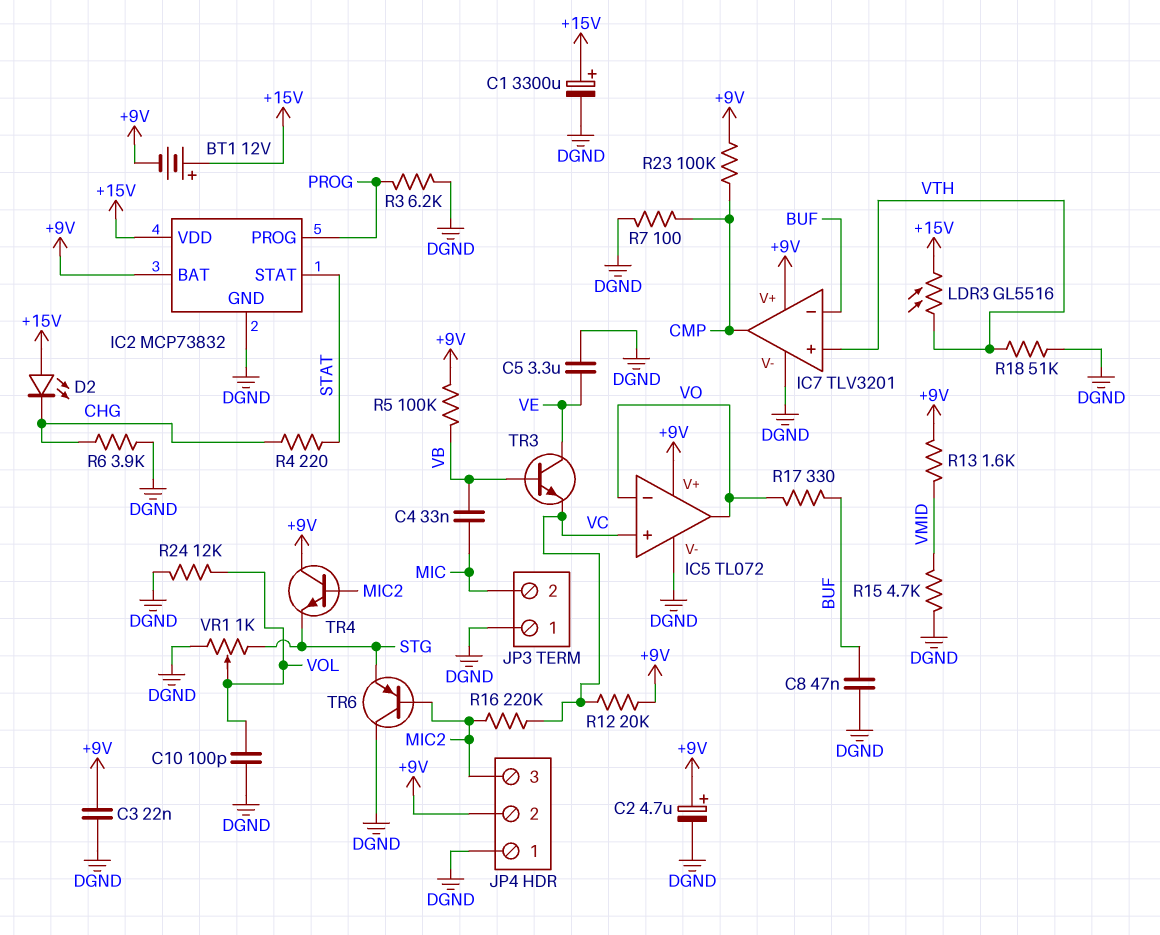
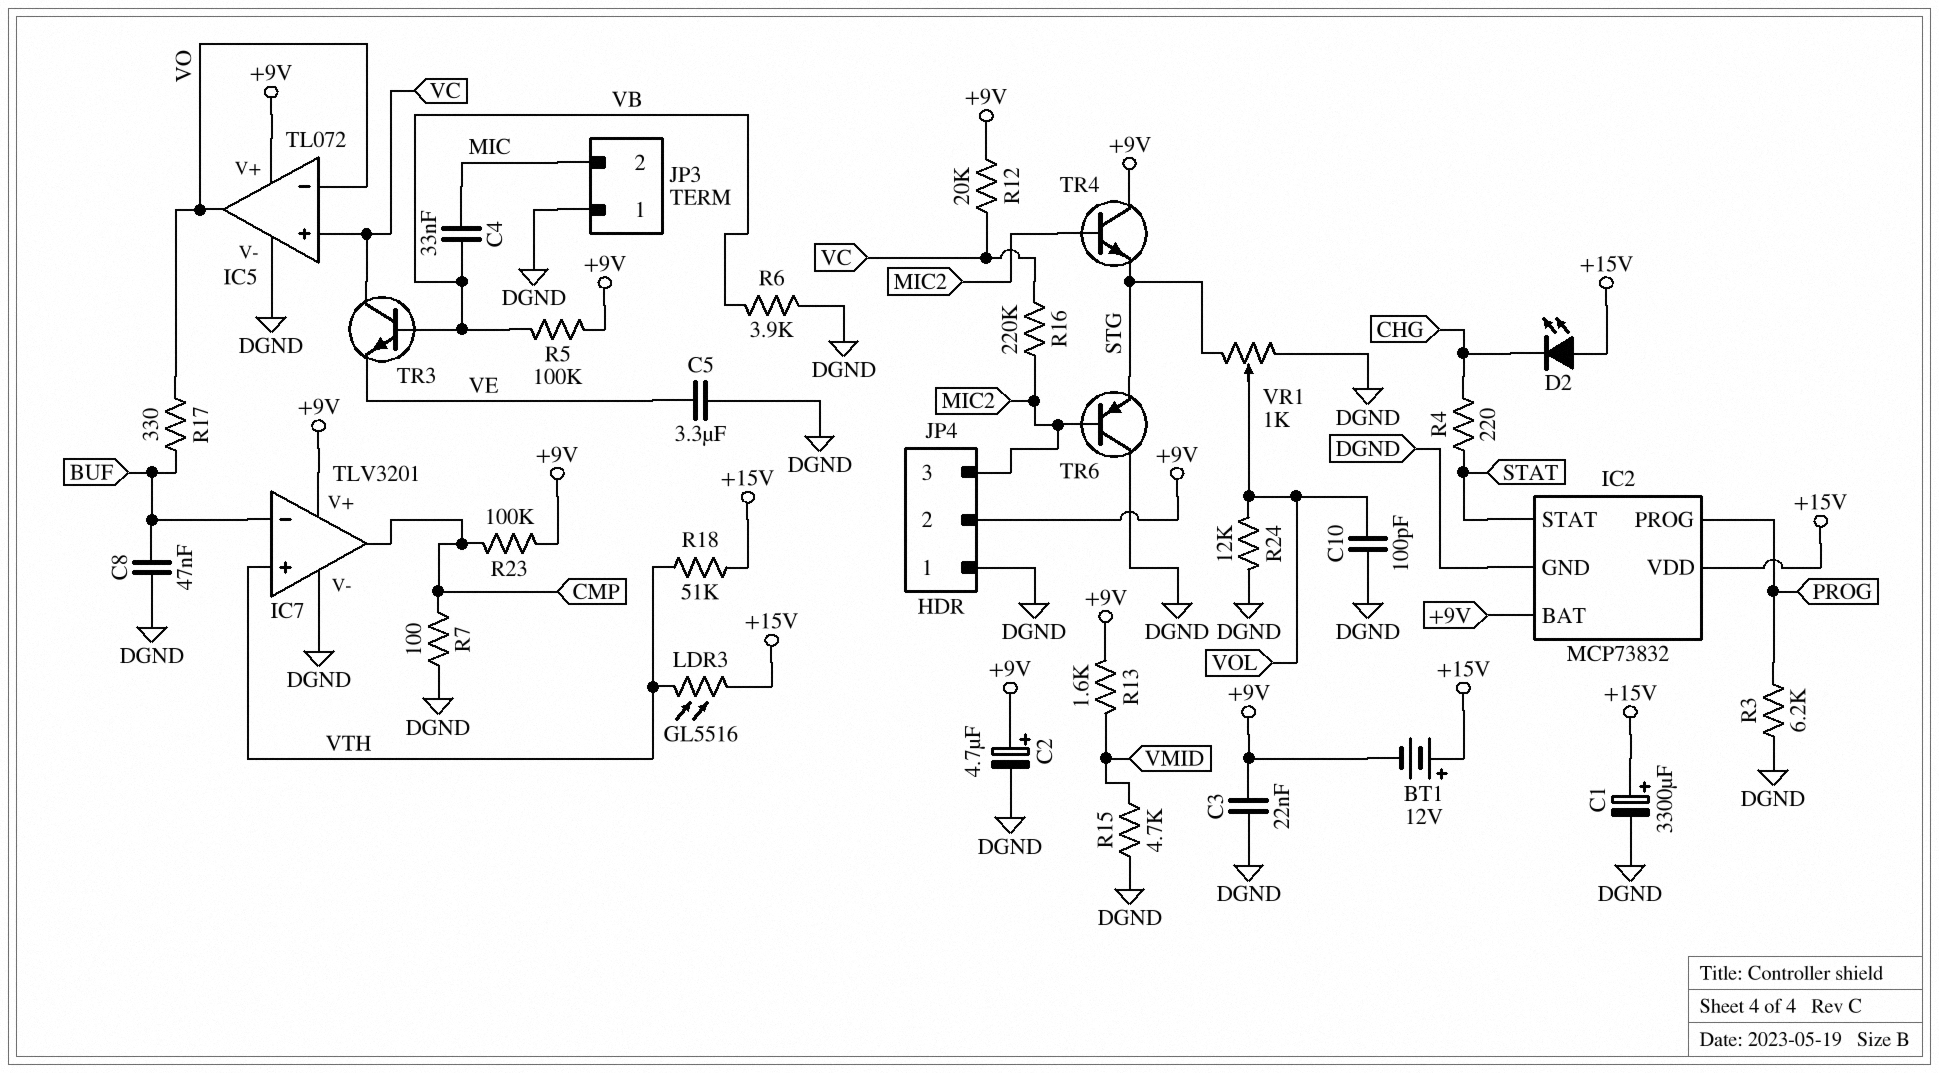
R6: 3.9k (CHG, DGND) -> 3.9k (DGND, VB)
R18: 51k (DGND, VTH) -> 51k (+15V, VTH)
TR3: NPN (B VB, C VE, E VC) -> NPN (B VB, C VC, E VE)

